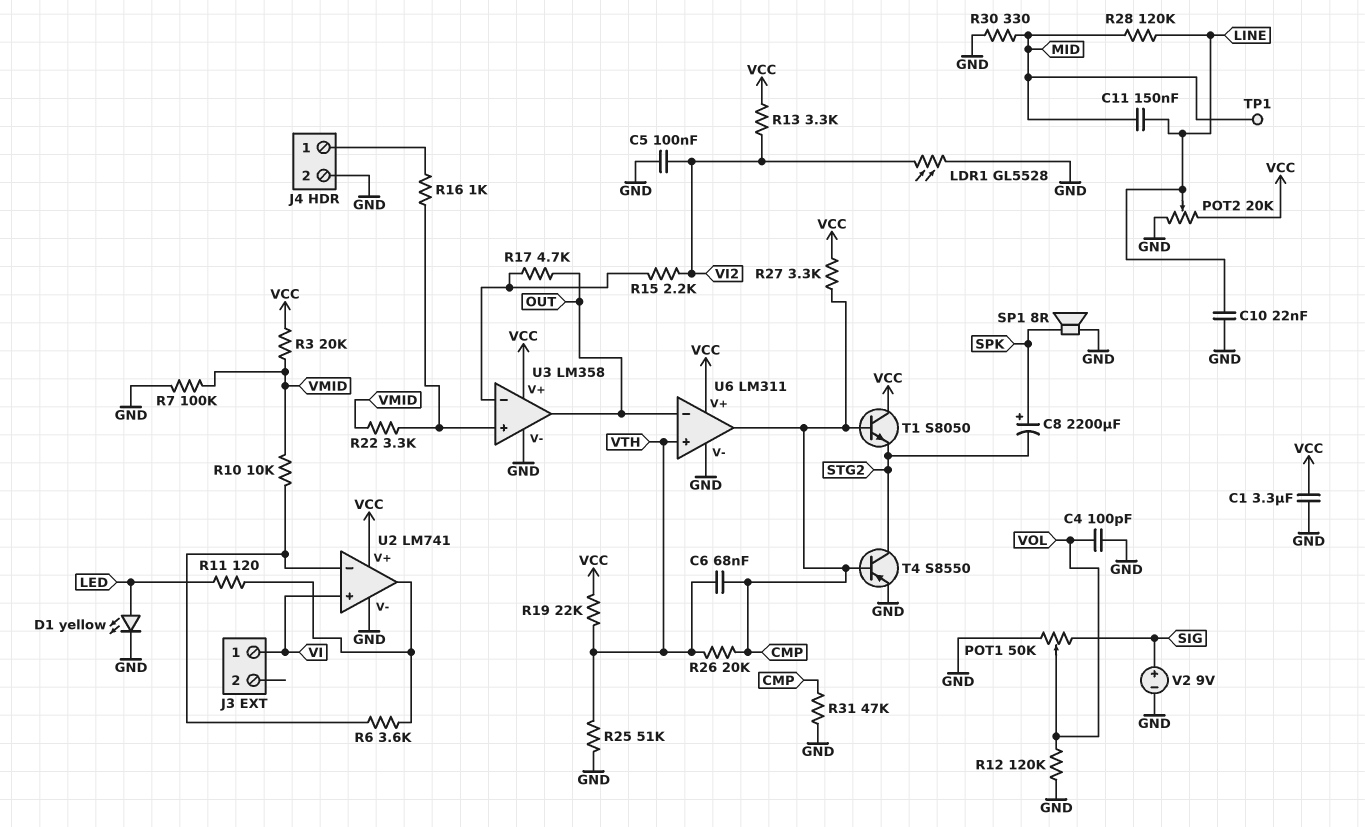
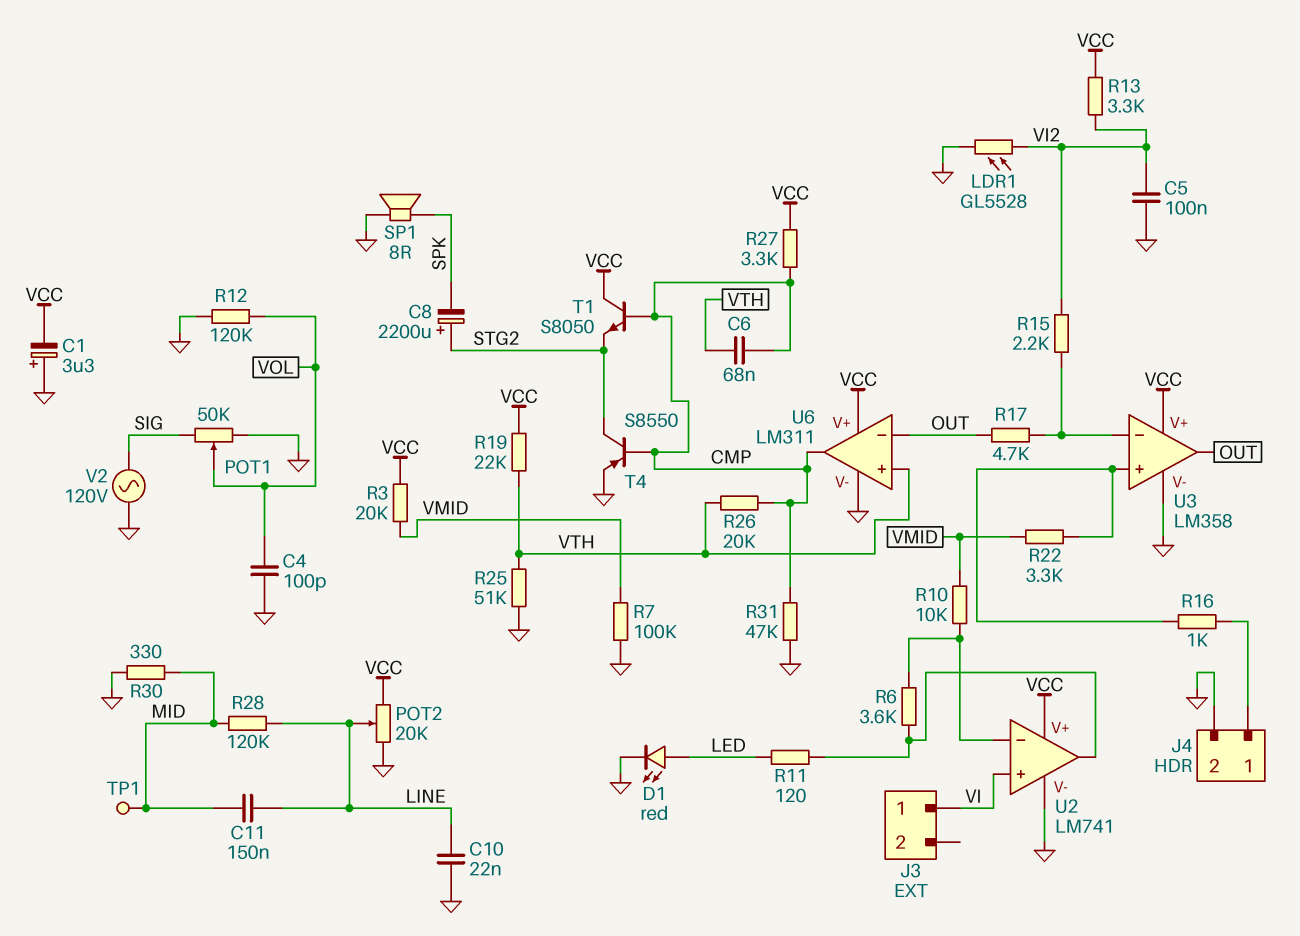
C1: 3.3uF (GND, VCC) -> 3.3uF (plus GND, minus VCC)
C8: 2200uF (plus SPK, minus STG2) -> 2200uF (plus STG2, minus SPK)
D1: LED yellow (A LED, K GND) -> LED red (A LED, K GND)
V2: 9V (plus SIG, minus GND) -> AC 120V (GND, SIG)

